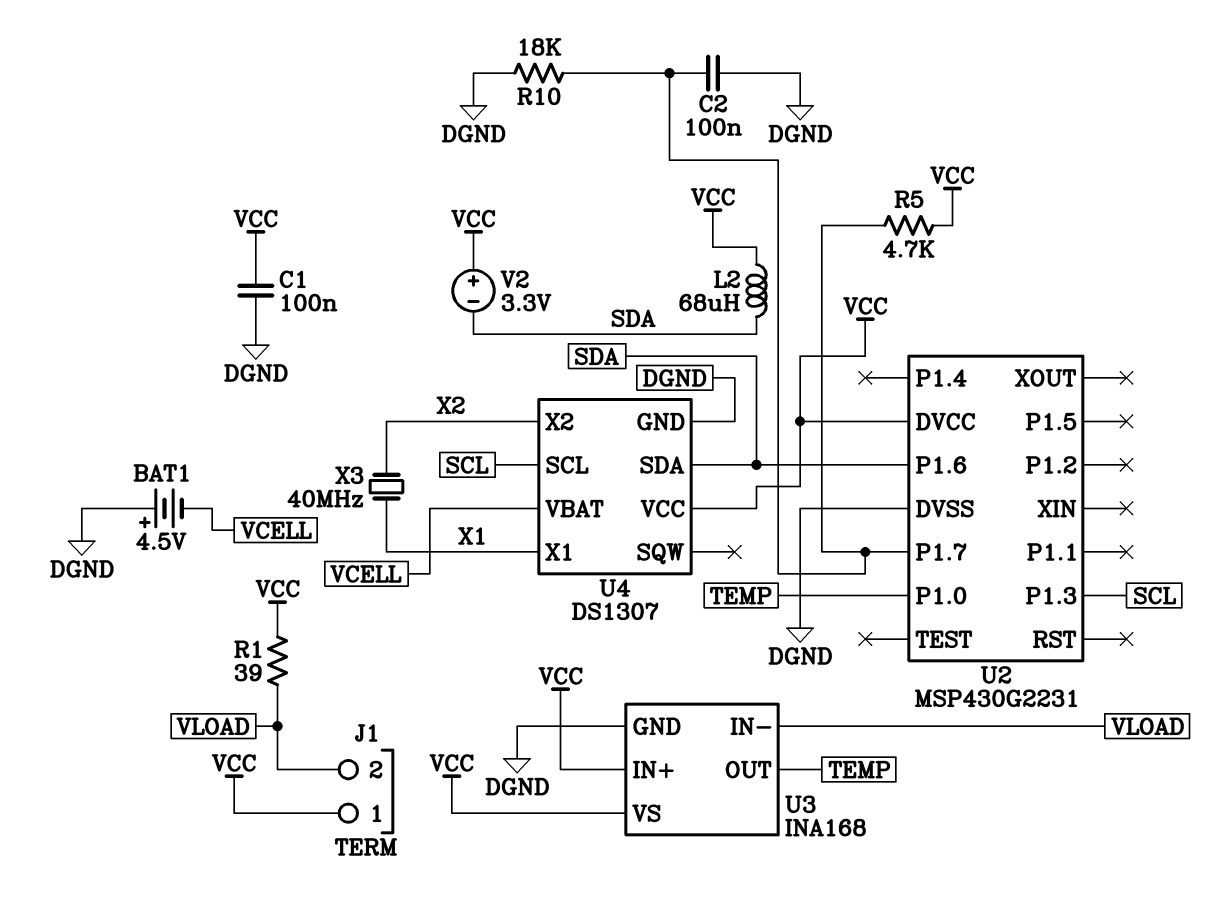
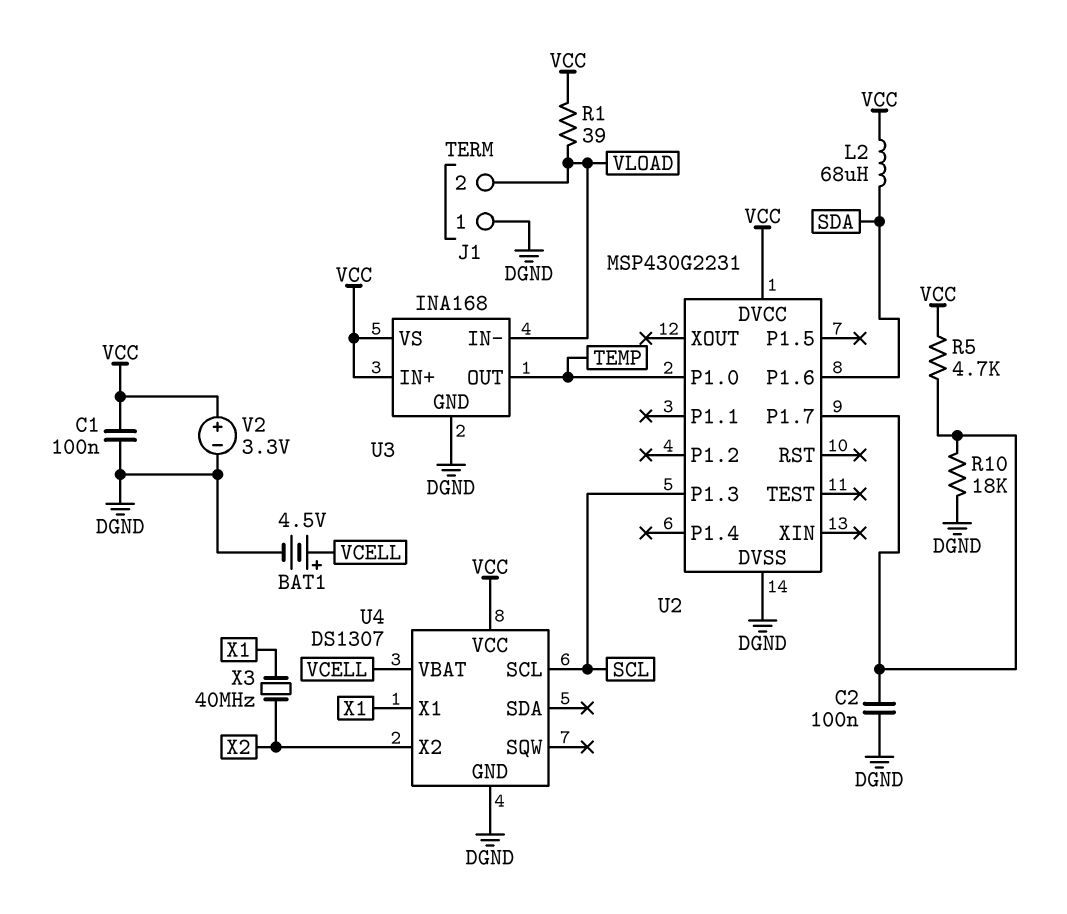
BAT1: 4.5V (plus DGND, minus VCELL) -> 4.5V (plus VCELL, minus DGND)
J1 pin 1: VCC -> DGND
U4 pin SDA: SDA -> none
V2: 3.3V (plus VCC, minus SDA) -> 3.3V (plus VCC, minus DGND)

